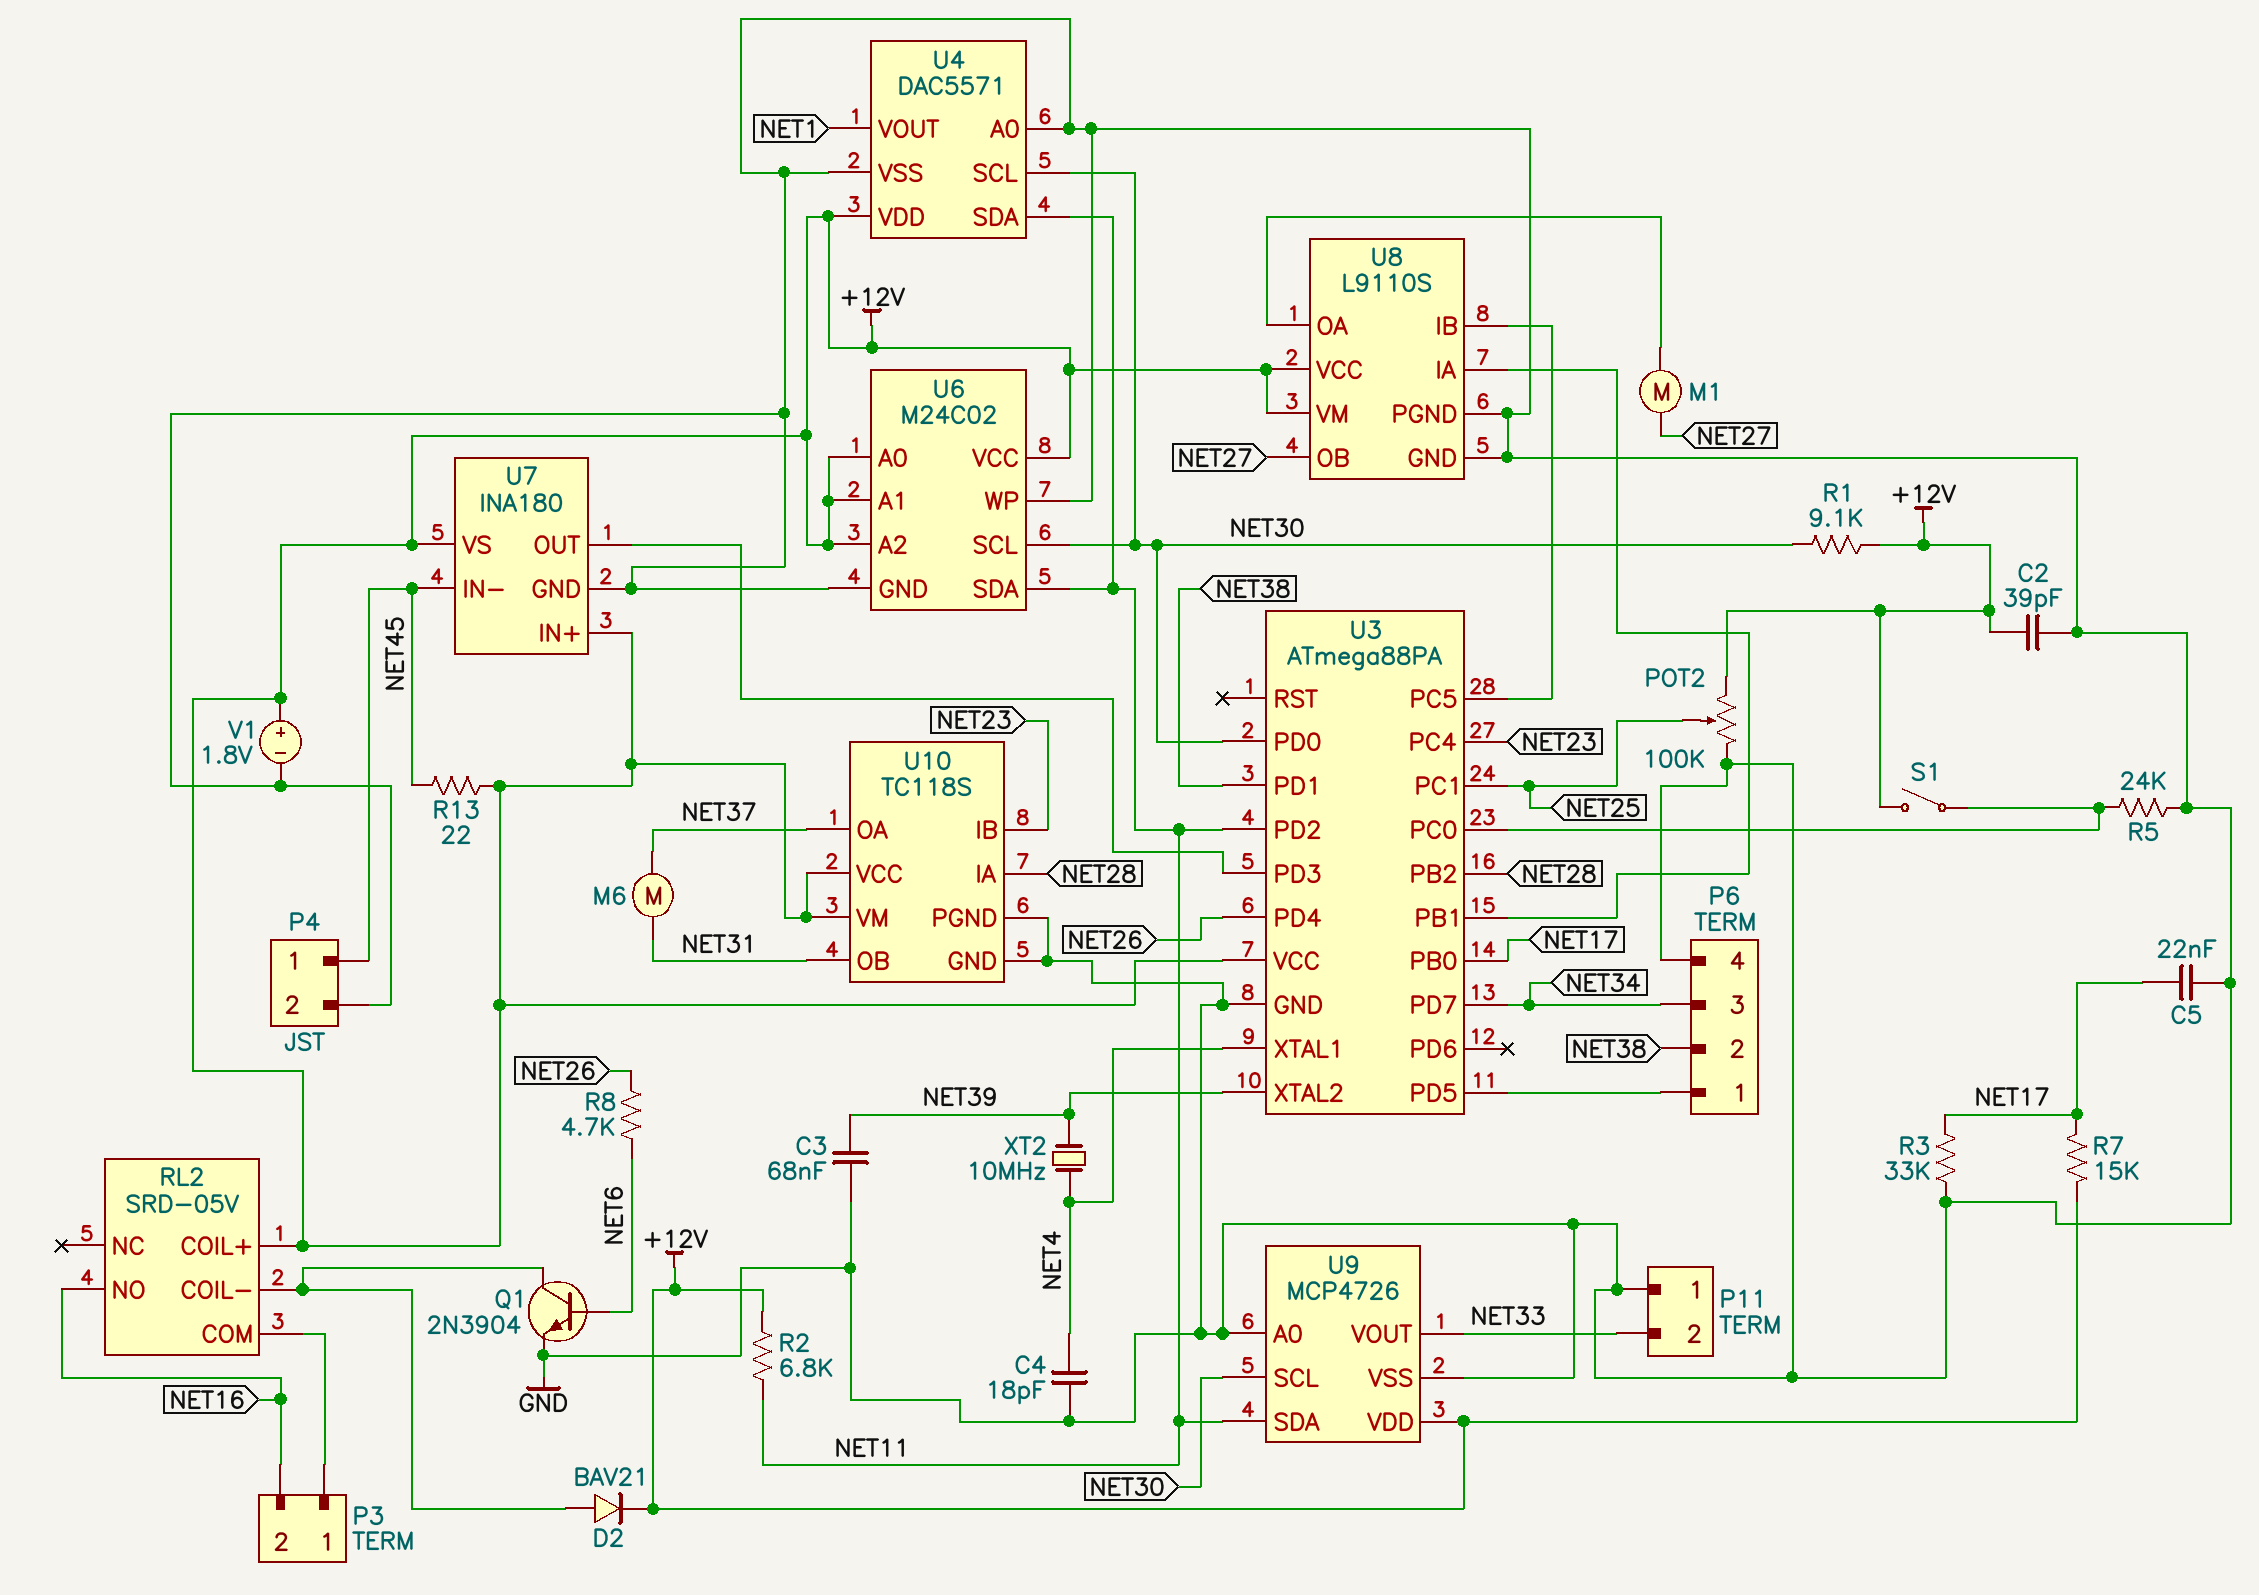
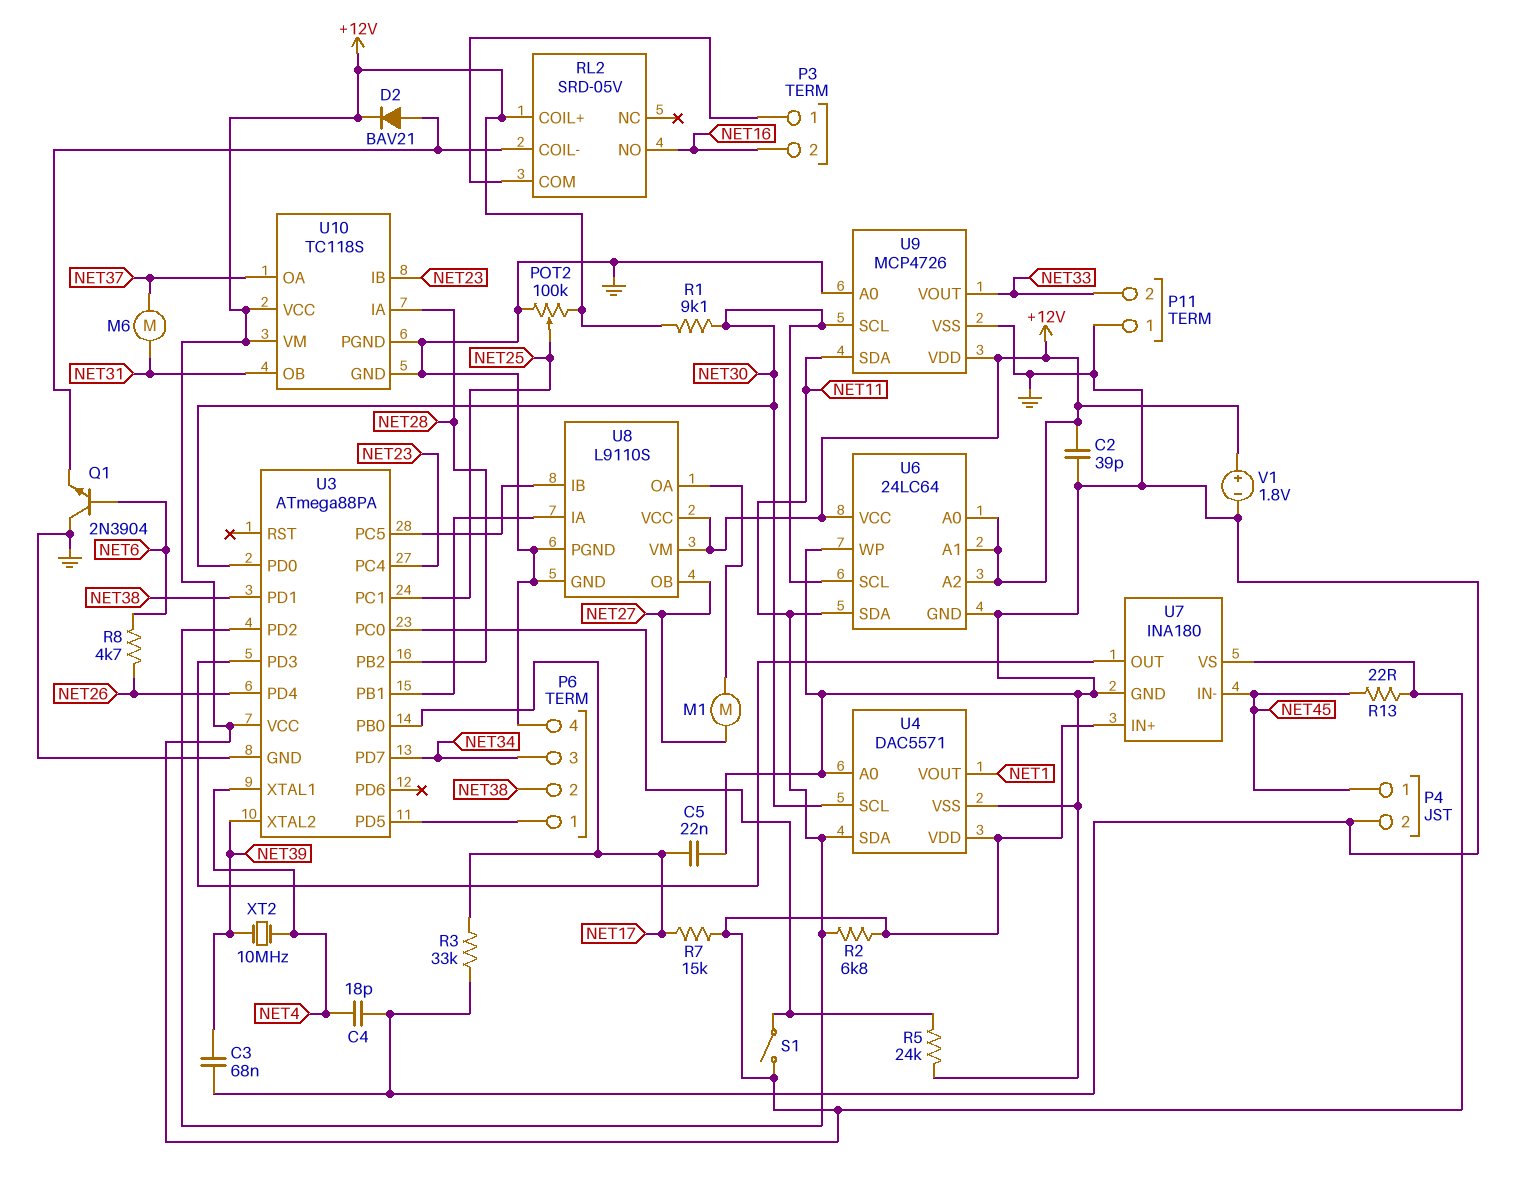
Q1: NPN 2N3904 (B NET6, C RL2/COIL-, E GND) -> NPN 2N3904 (B NET6, C GND, E RL2/COIL-)
U6: M24C02 -> 24LC64

